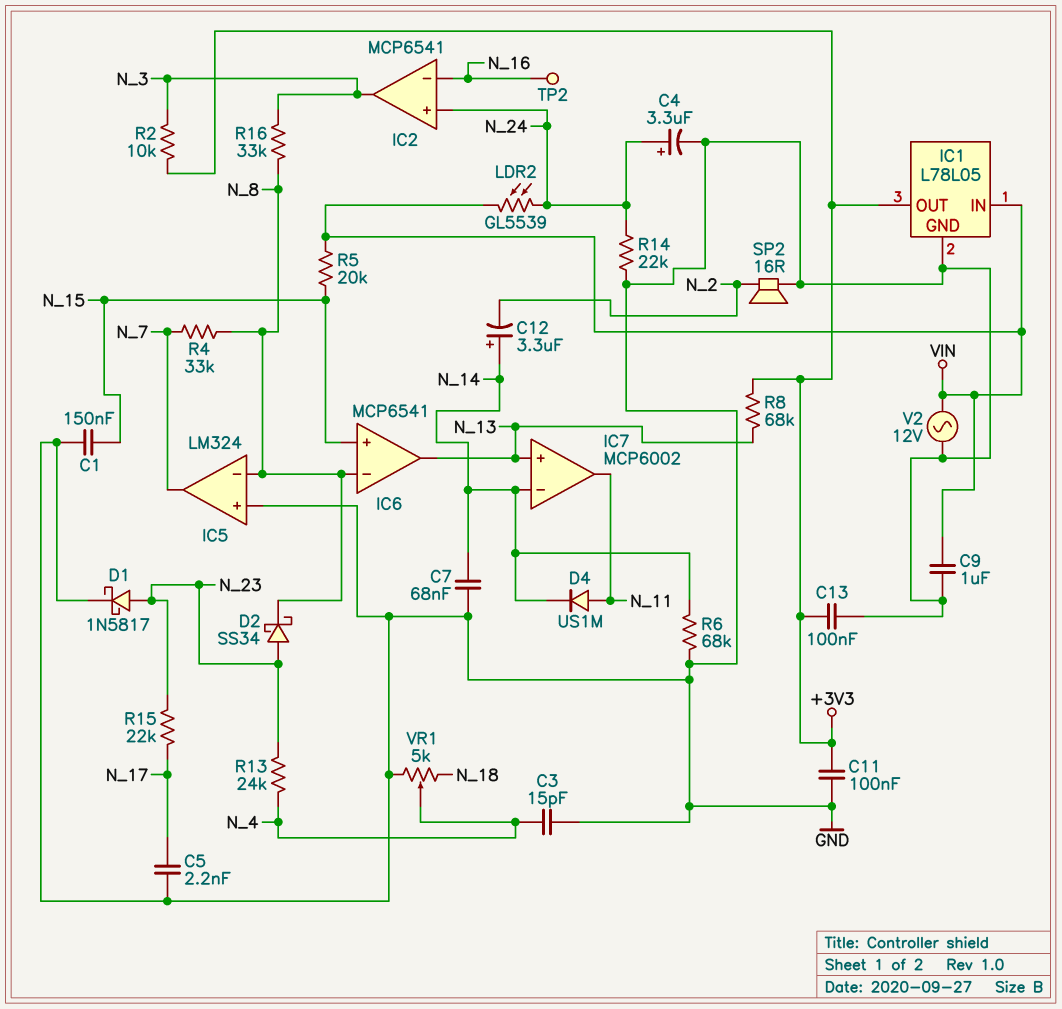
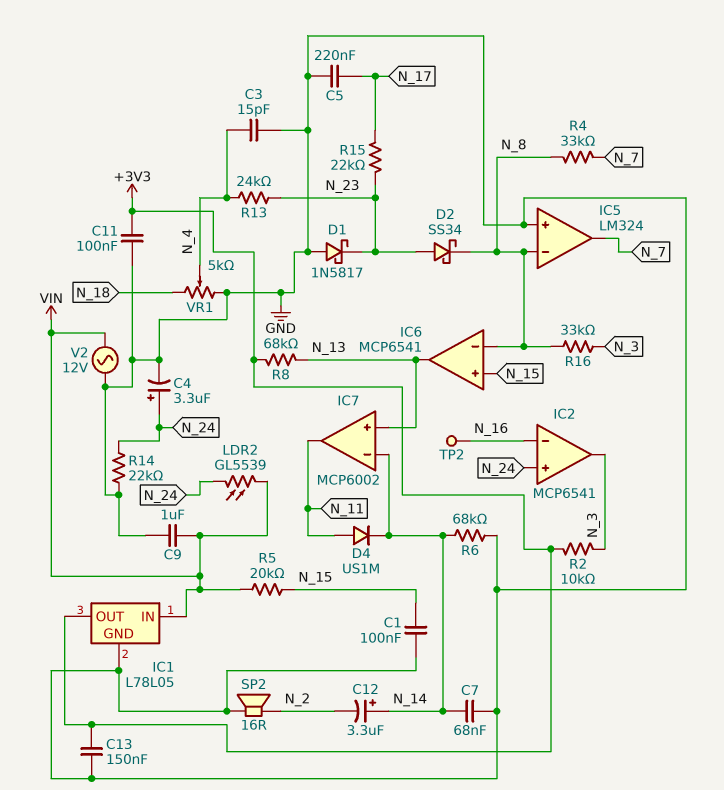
C1: 150nF (GND, N_15) -> 100nF (GND, N_15)
C5: 2.2nF (GND, N_17) -> 220nF (GND, N_17)
C13: 100nF (+3V3, GND) -> 150nF (+3V3, GND)
D1: schottky 1N5817 (A N_23, K GND) -> schottky 1N5817 (A GND, K N_23)

